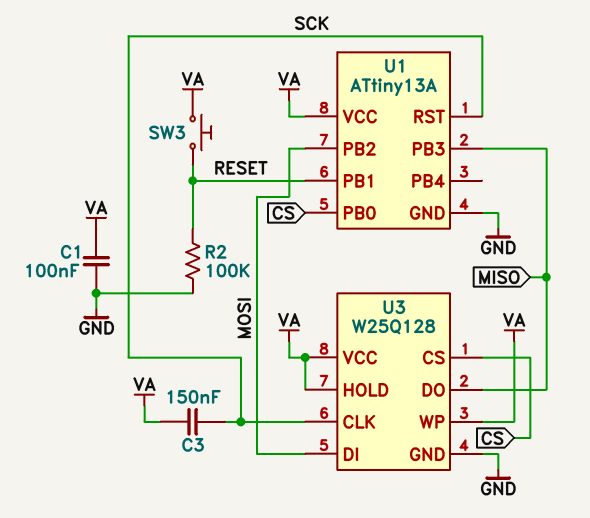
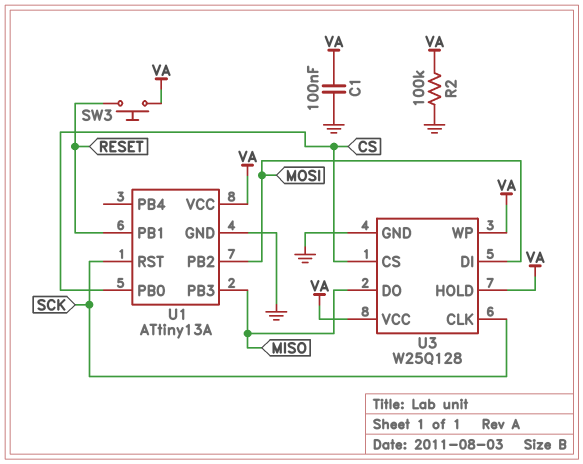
C3: 150nF (SCK, VA) -> none
R2: 100k (GND, RESET) -> 100k (GND, VA)

